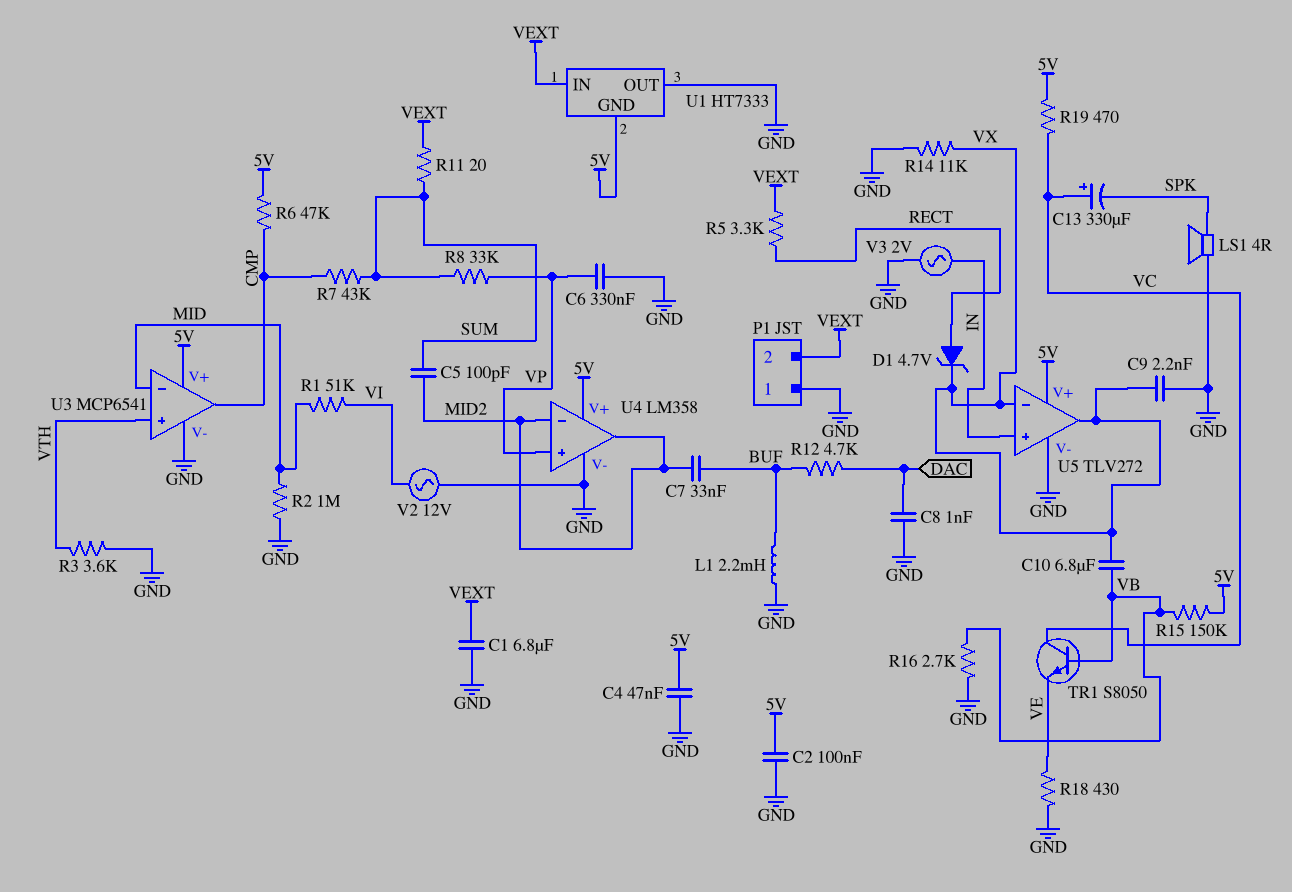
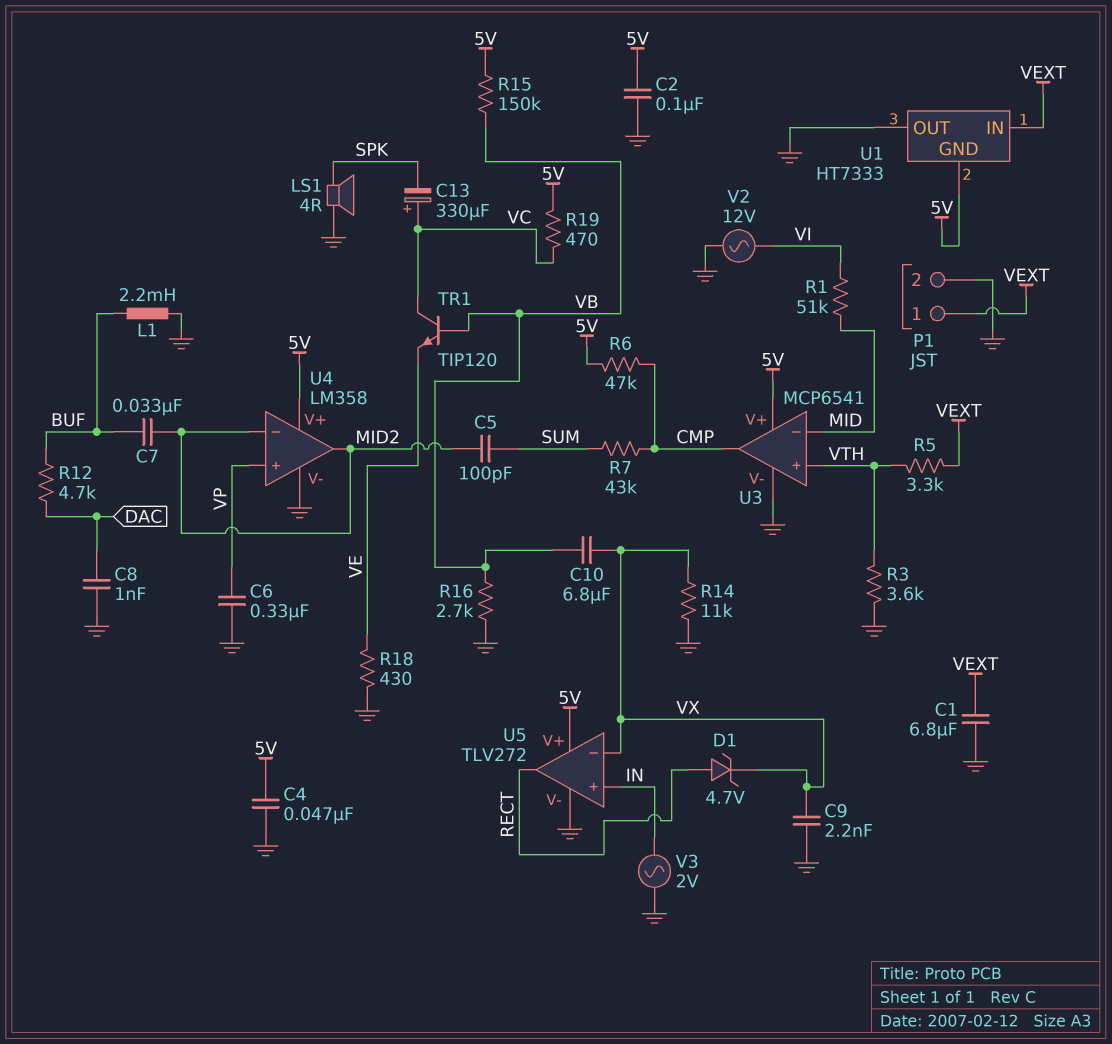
P1 pin 1: GND -> VEXT
P1 pin 2: VEXT -> GND
R2: 1M (GND, MID) -> none
R5: 3.3k (RECT, VEXT) -> 3.3k (VEXT, VTH)
R8: 33k (SUM, VP) -> none
R11: 20 (SUM, VEXT) -> none
TR1: NPN S8050 (B VB, C VC, E VE) -> NPN TIP120 (B VB, C VC, E VE)
U5 pin out: VX -> RECT

